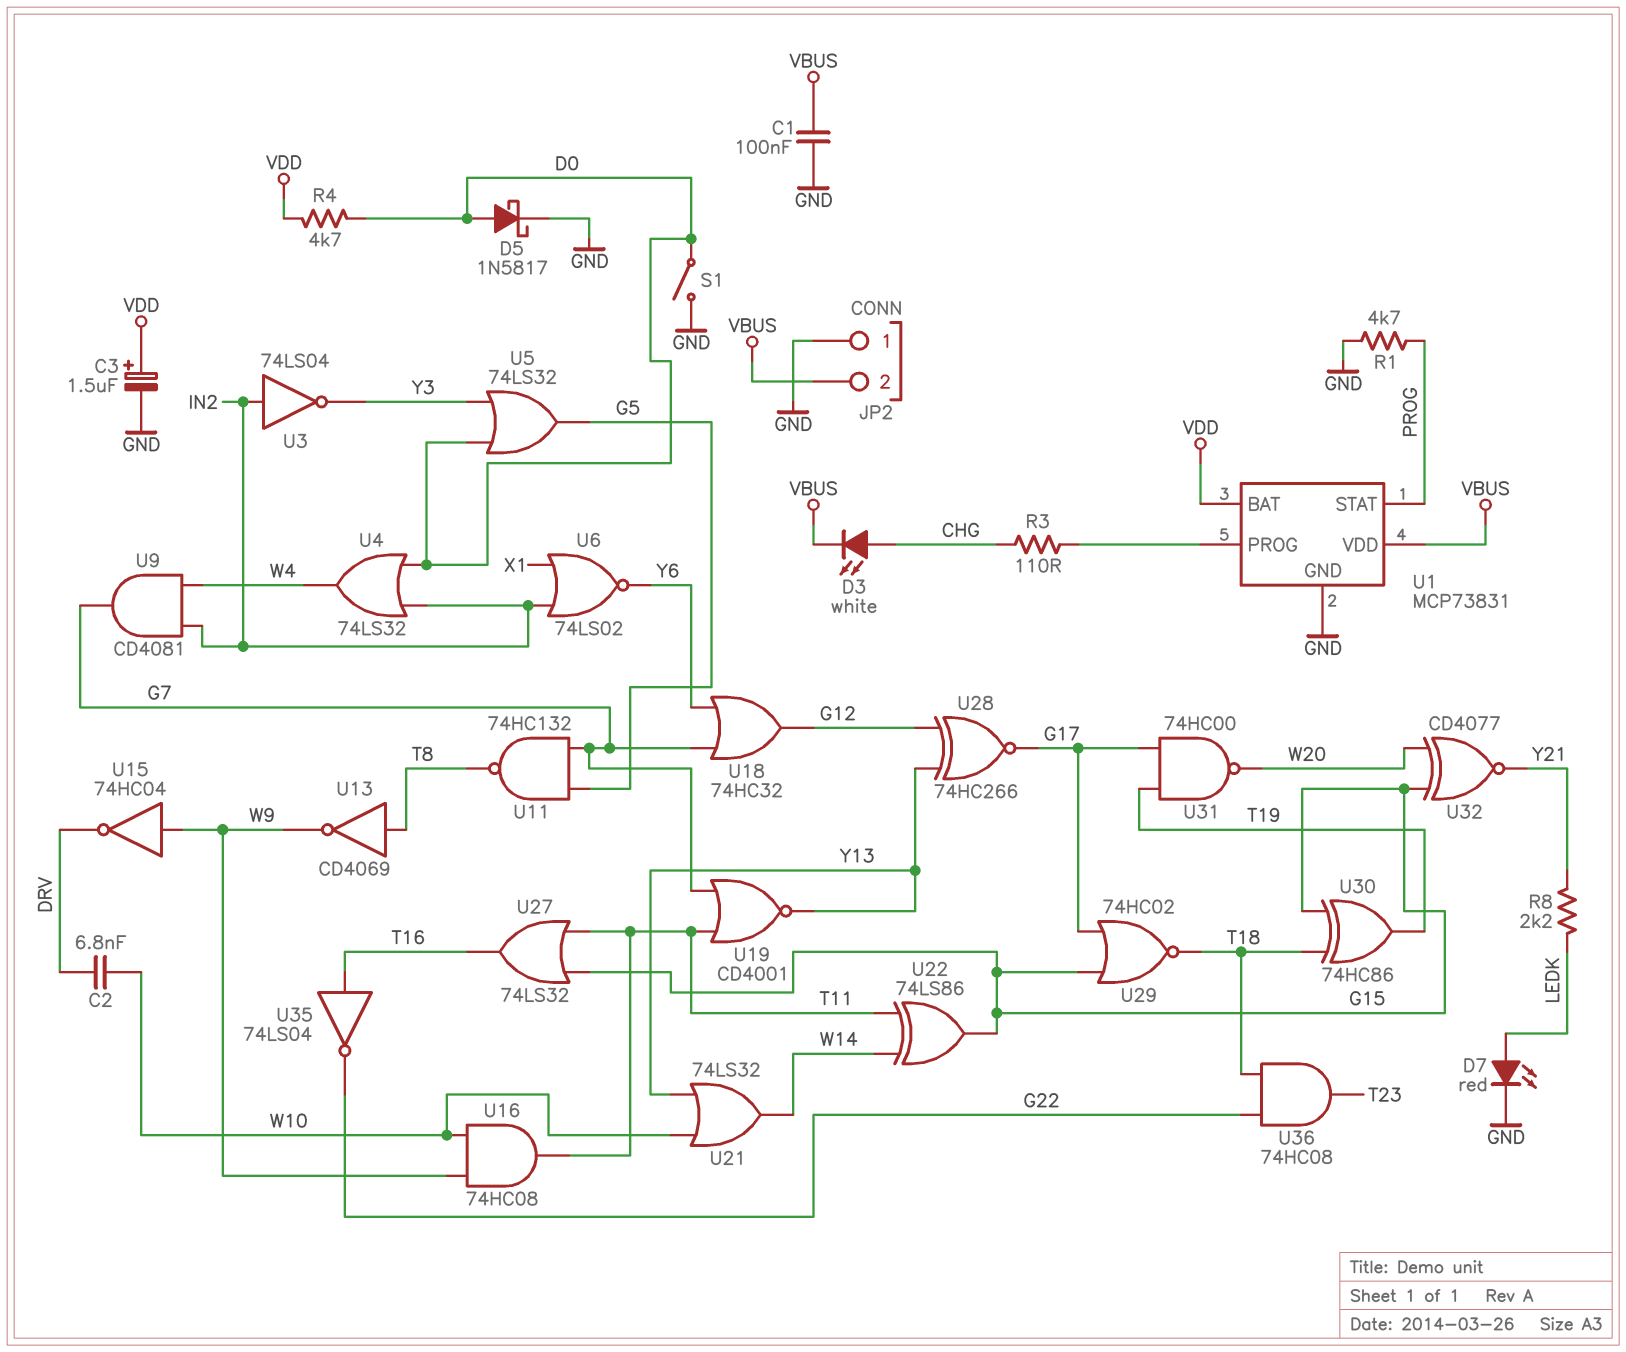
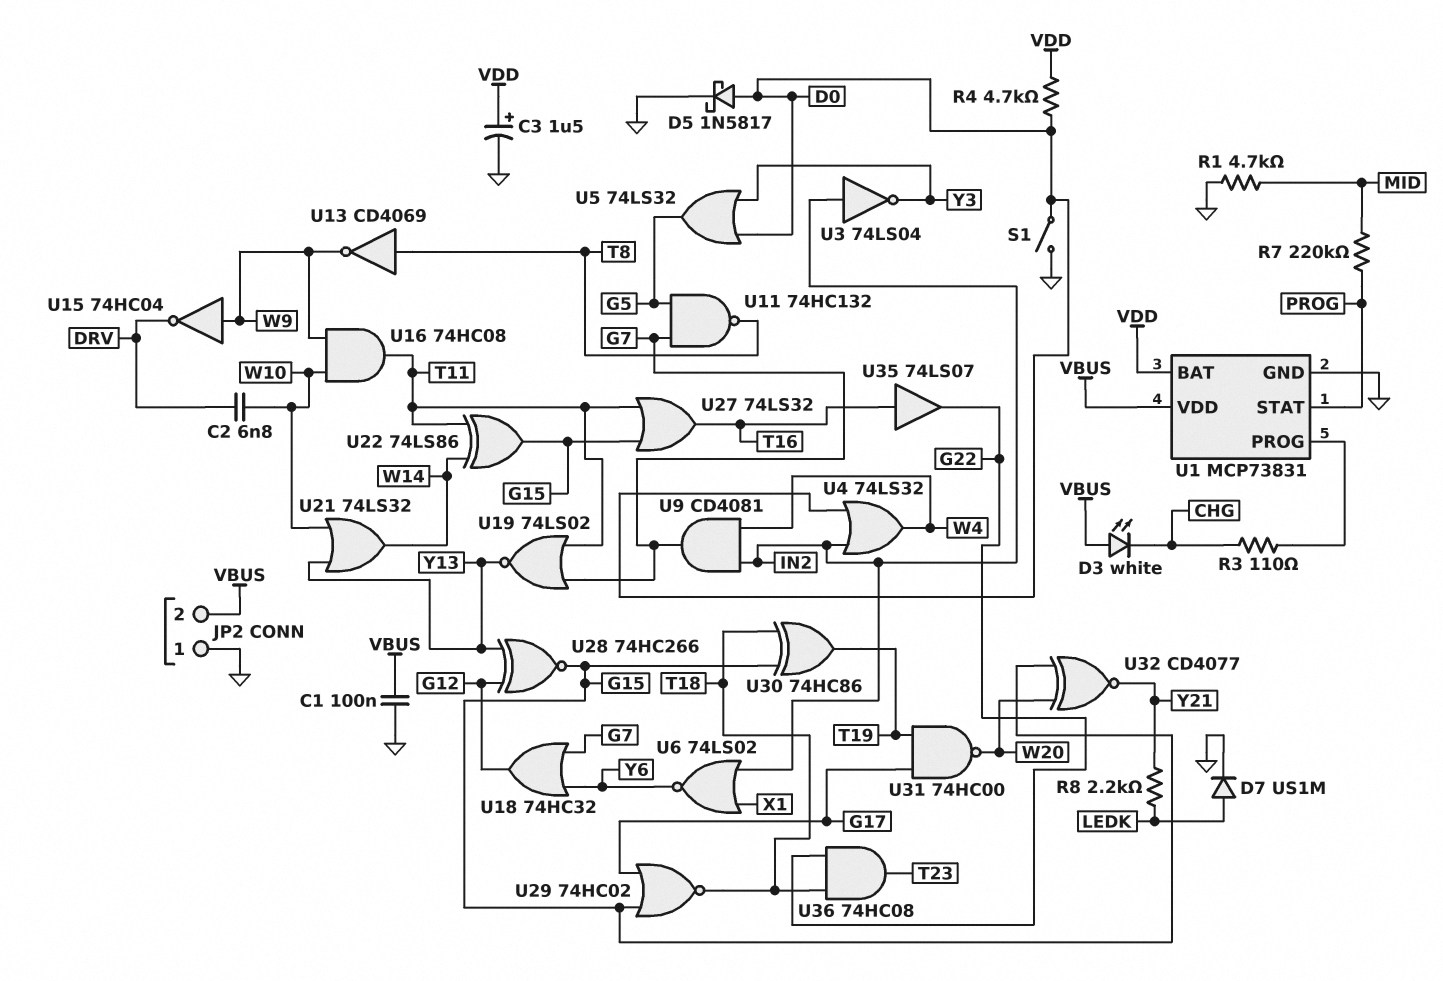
D3: LED white (A CHG, K VBUS) -> LED white (A VBUS, K CHG)
D7: LED red (A LEDK, K GND) -> diode US1M (A LEDK, K GND)
R1: 4.7k (GND, PROG) -> 4.7k (GND, MID)
R7: none -> 220k (MID, PROG)
U19: NOR CD4001 (in G7, in T11, out Y13) -> NOR 74LS02 (in G7, in T11, out Y13)
U28: XNOR 74HC266 (in G12, in Y13, out G17) -> XNOR 74HC266 (in G12, in Y13, out G15)
U35: NOT 74LS04 (in T16, out G22) -> buffer 74LS07 (in T16, out G22)

